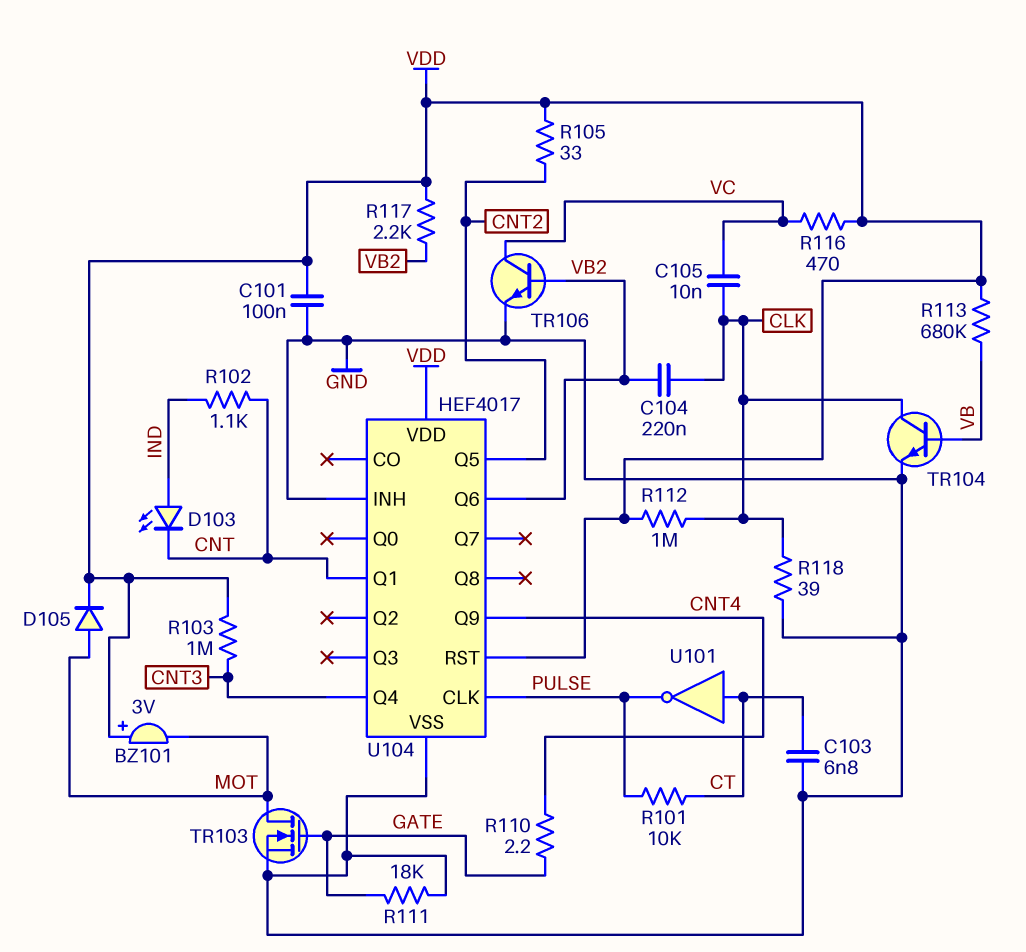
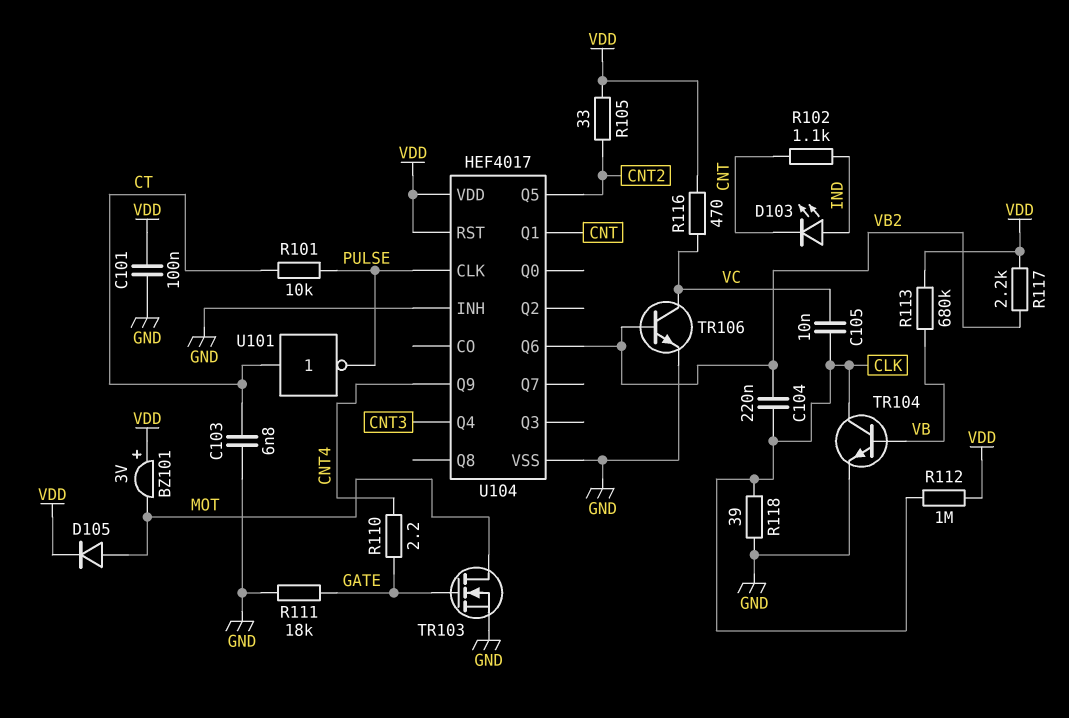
R103: 1M (CNT3, VDD) -> none

